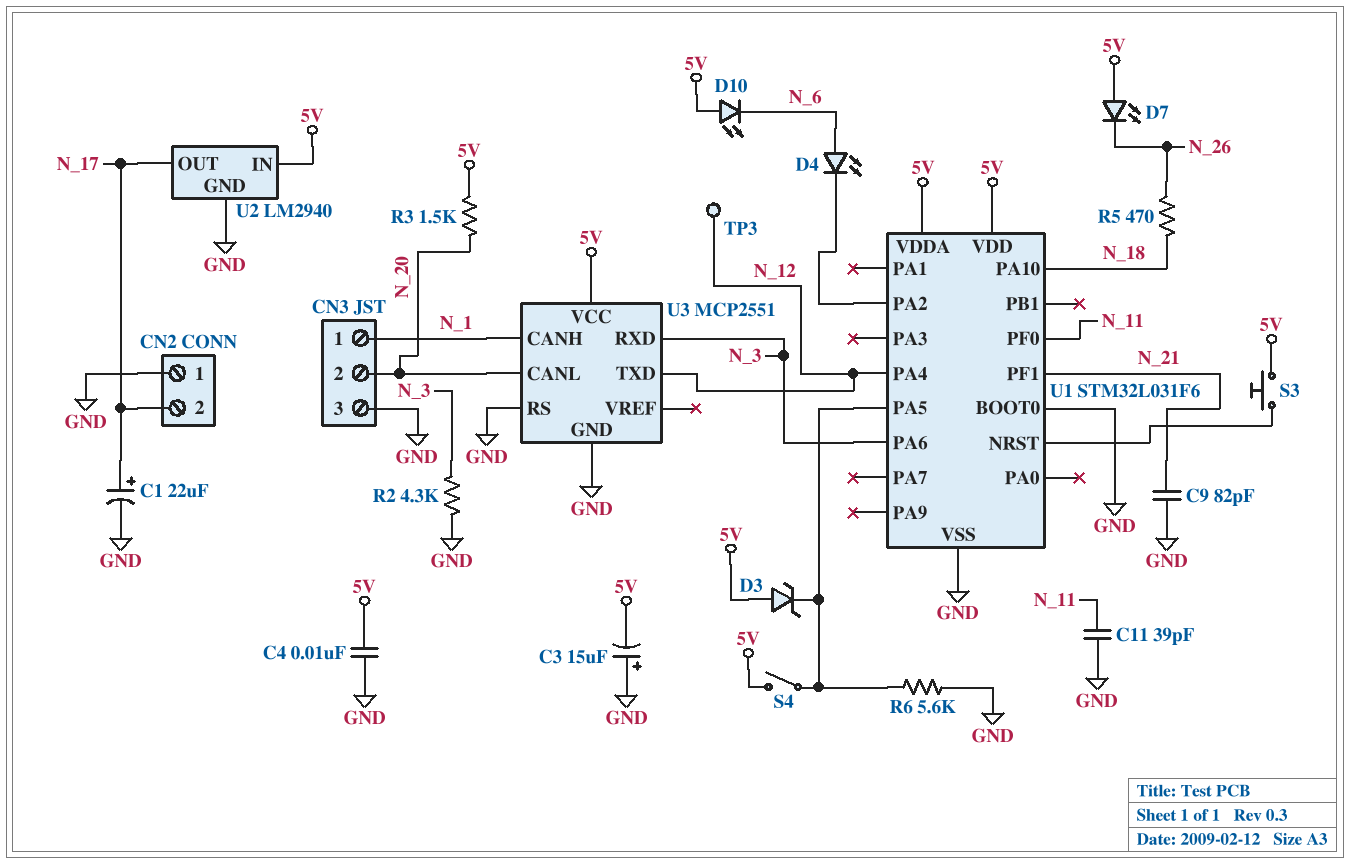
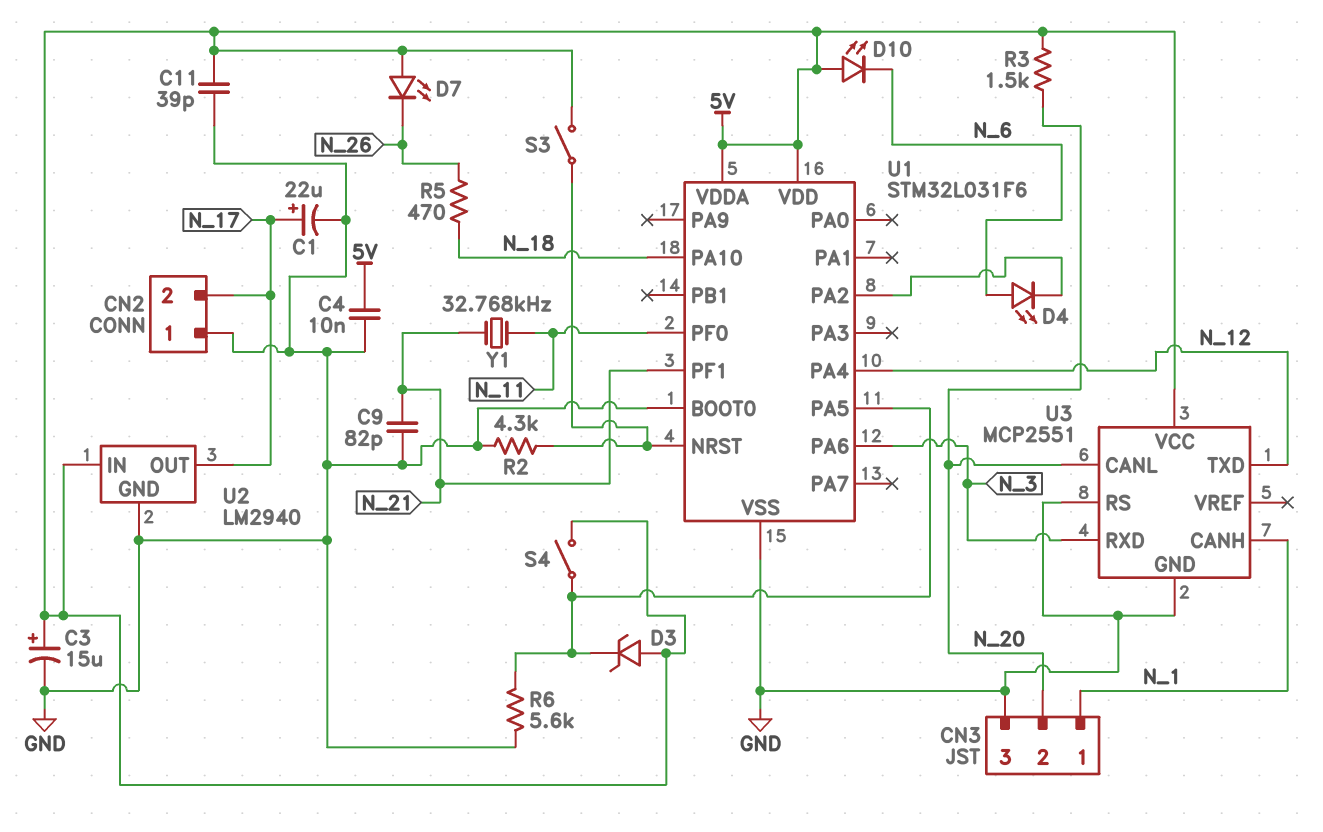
C3: 15uF (plus GND, minus 5V) -> 15uF (plus 5V, minus GND)
C11: 39pF (GND, N_11) -> 39pF (5V, GND)
R2: 4.3k (GND, N_3) -> 4.3k (GND, U1/NRST)
S3: button (5V, U1/NRST) -> switch (5V, U1/NRST)
TP3: test point (N_12) -> none
Y1: none -> 32.768kHz (N_11, N_21)

